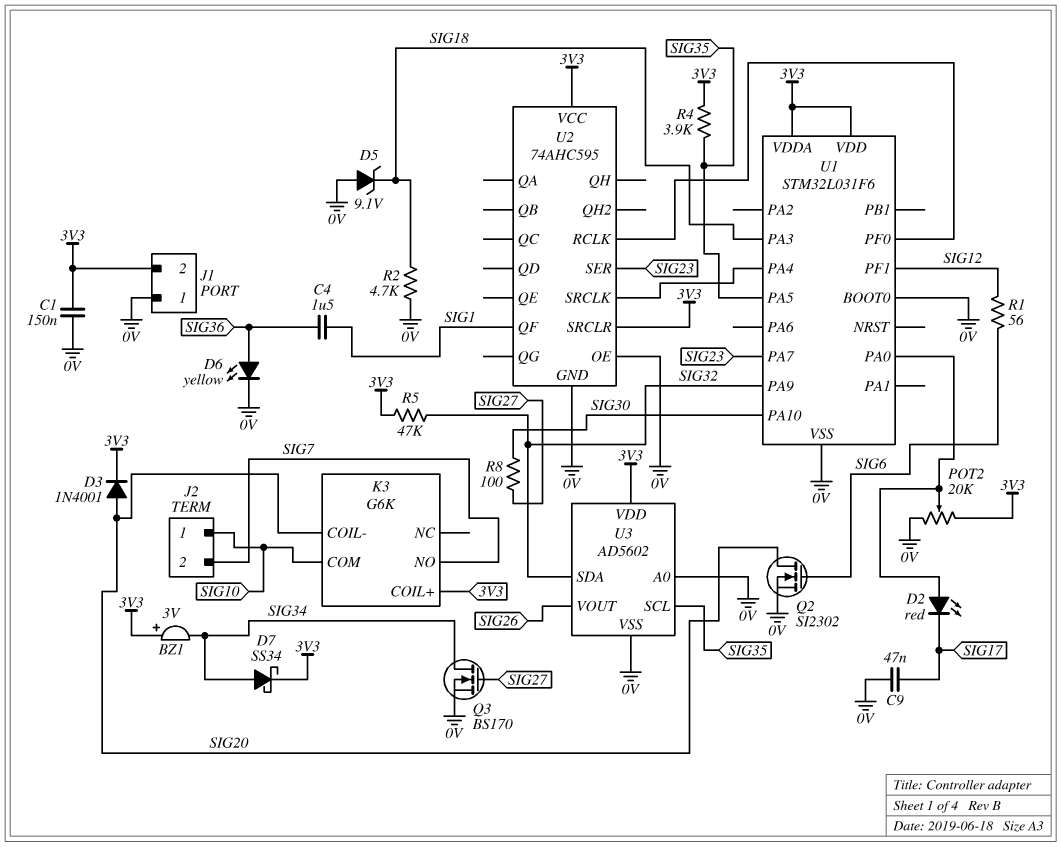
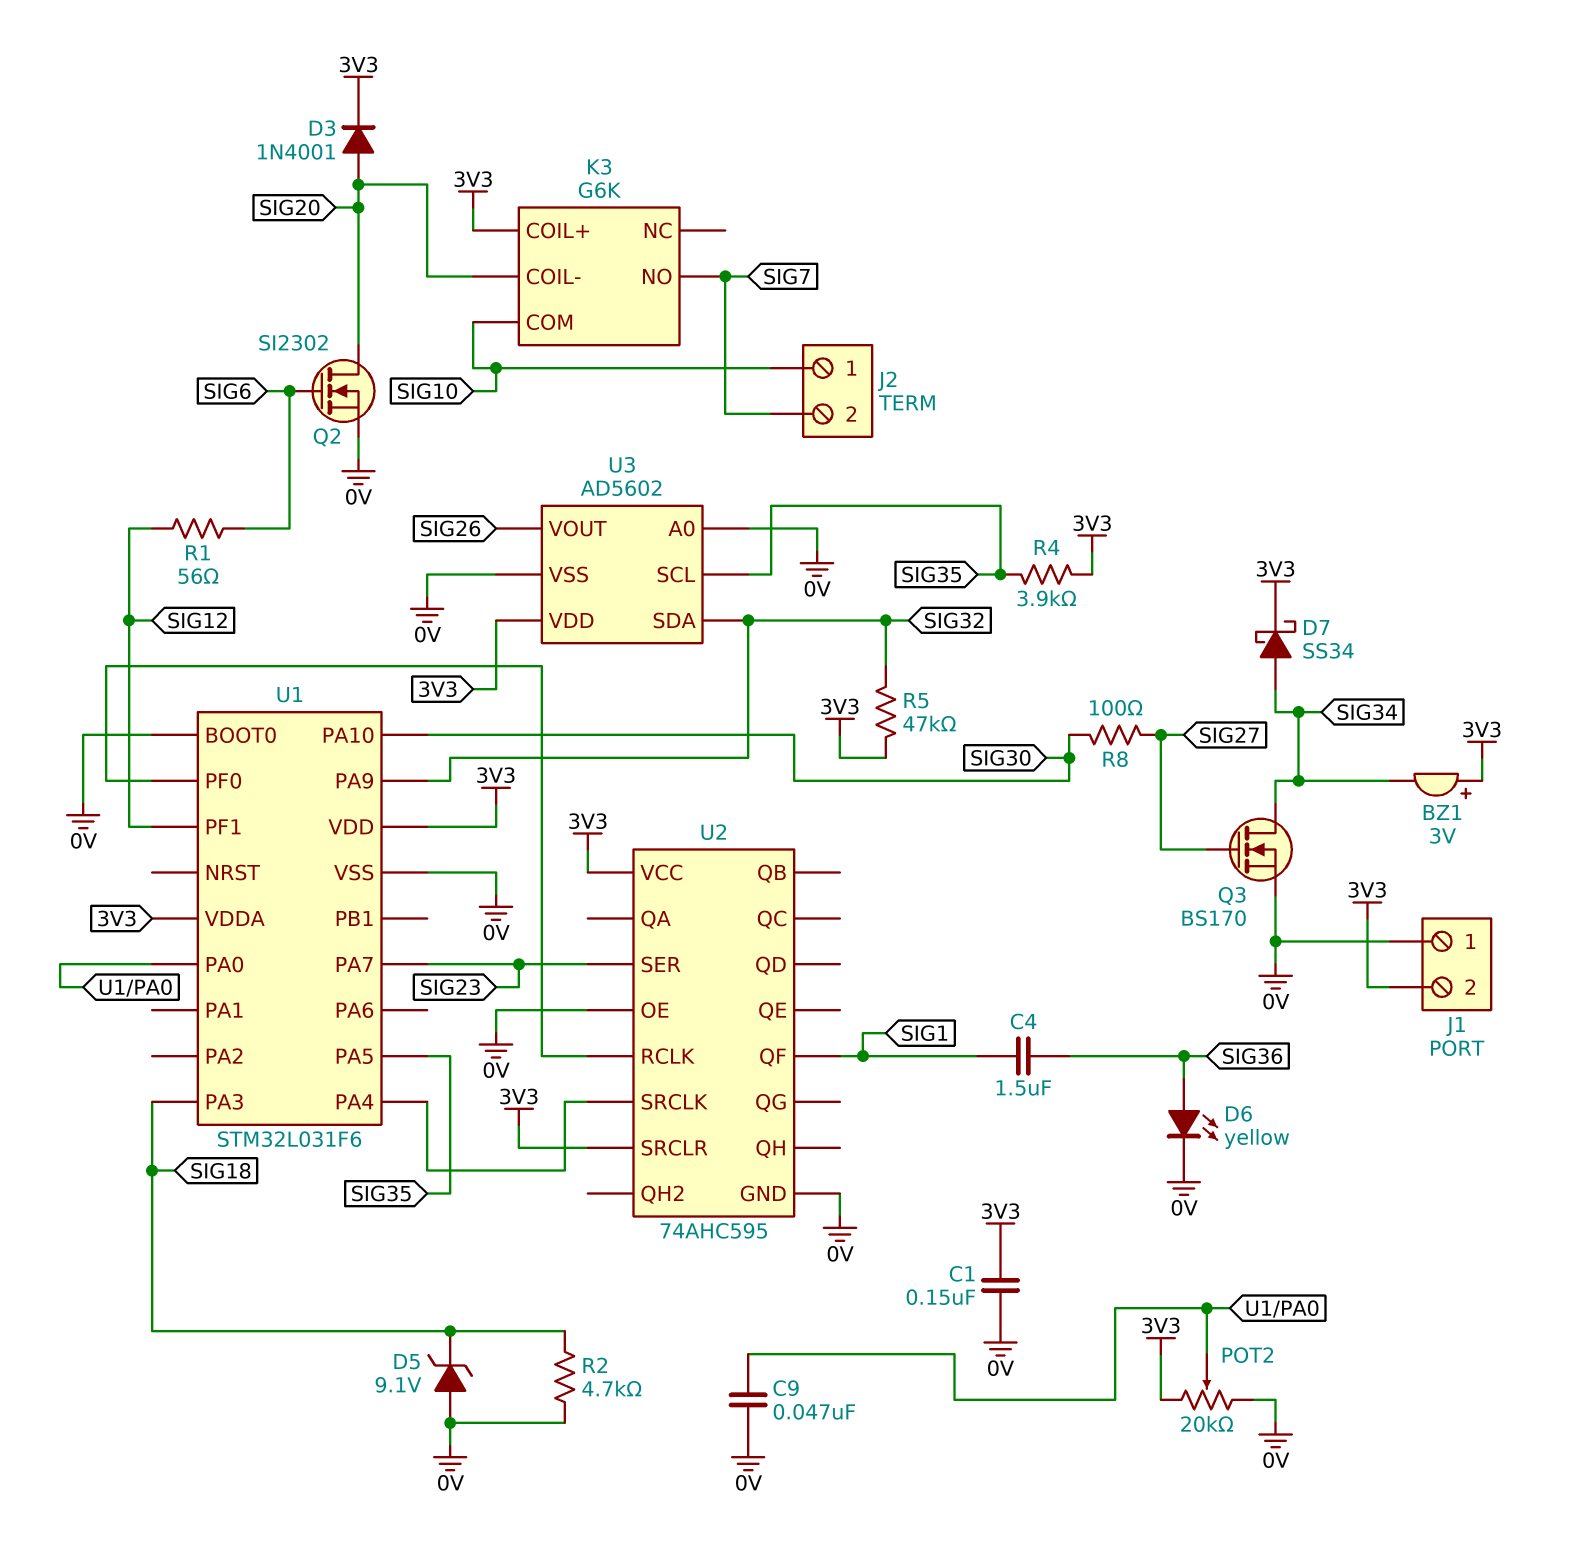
C9: 47nF (0V, SIG17) -> 47nF (0V, U1/PA0)
D2: LED red (A U1/PA0, K SIG17) -> none

